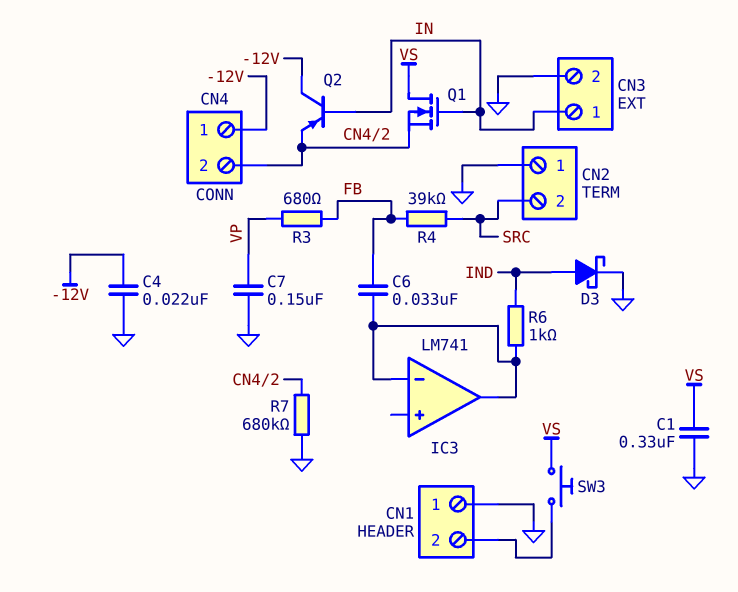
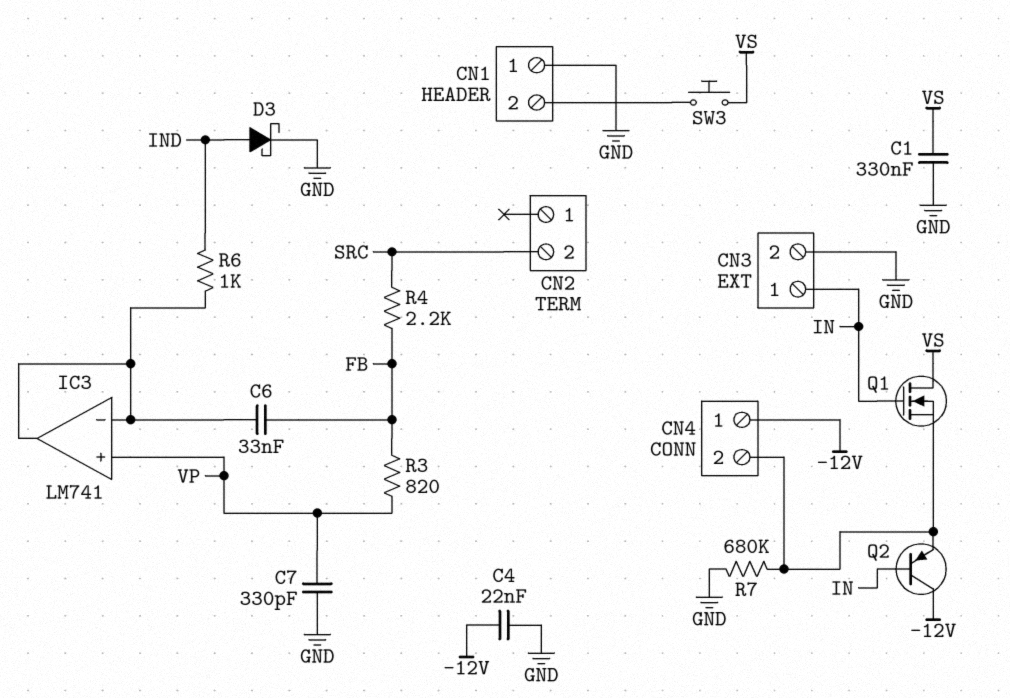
C7: 150nF (GND, VP) -> 330pF (GND, VP)
CN2 pin 1: GND -> none
IC3 pin in+: none -> VP
R3: 680 (FB, VP) -> 820 (FB, VP)
R4: 39k (FB, SRC) -> 2.2k (FB, SRC)

